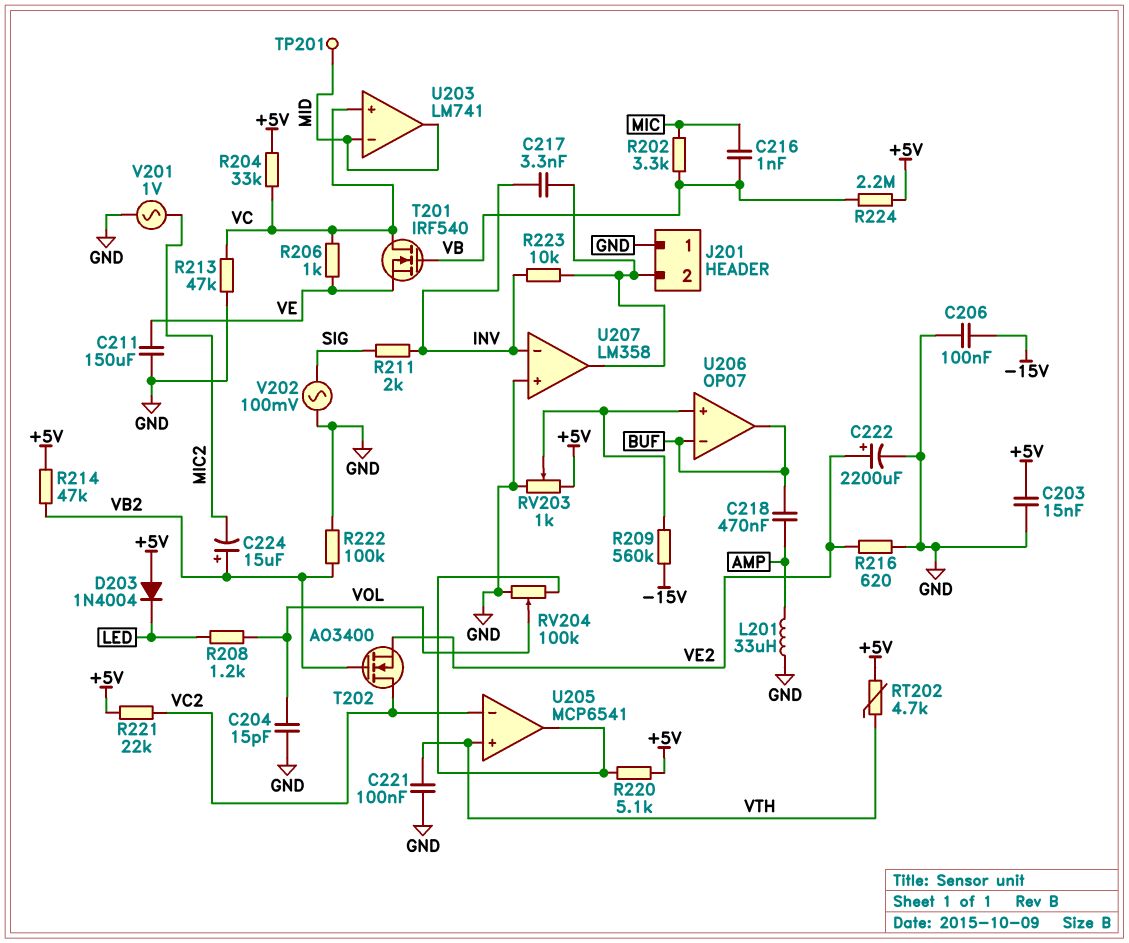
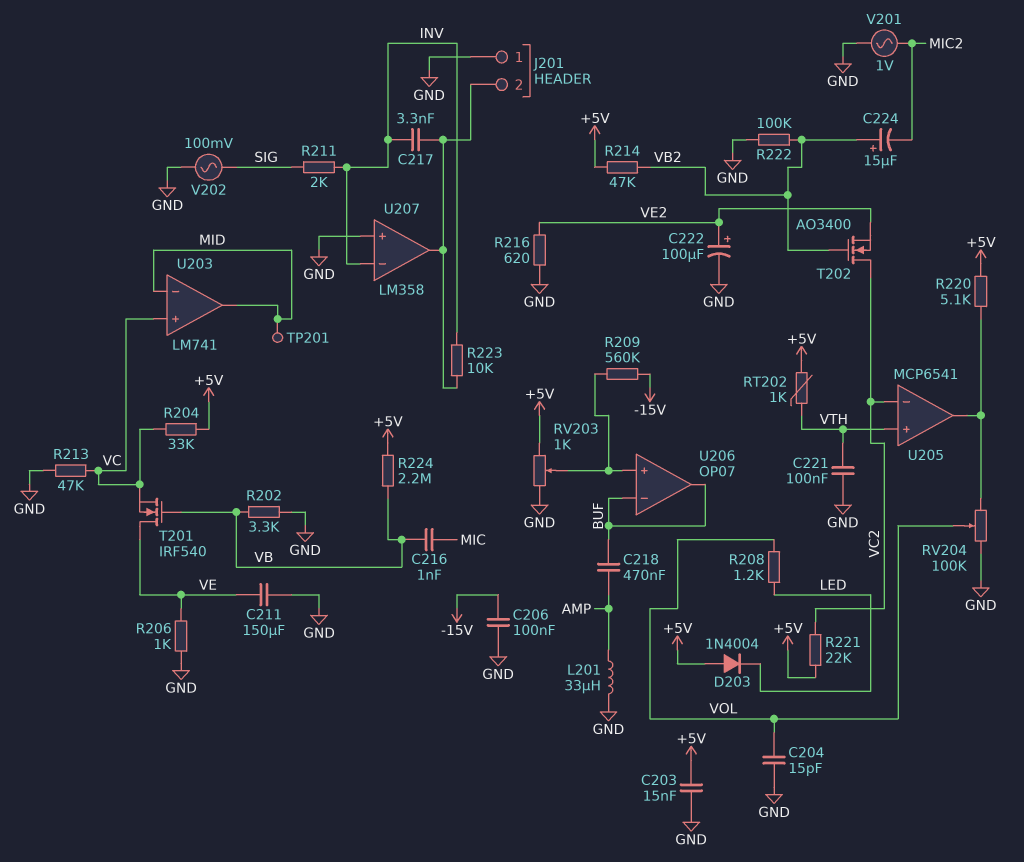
C222: 2200uF (plus VE2, minus GND) -> 100uF (plus VE2, minus GND)
R202: 3.3k (MIC, VB) -> 3.3k (GND, VB)
R206: 1k (VC, VE) -> 1k (GND, VE)
RT202: 4.7k (+5V, VTH) -> 1k (+5V, VTH)
T201: NMOS IRF540 (G VB, D VC, S VE) -> NMOS IRF540 (G VB, D VE, S VC)

